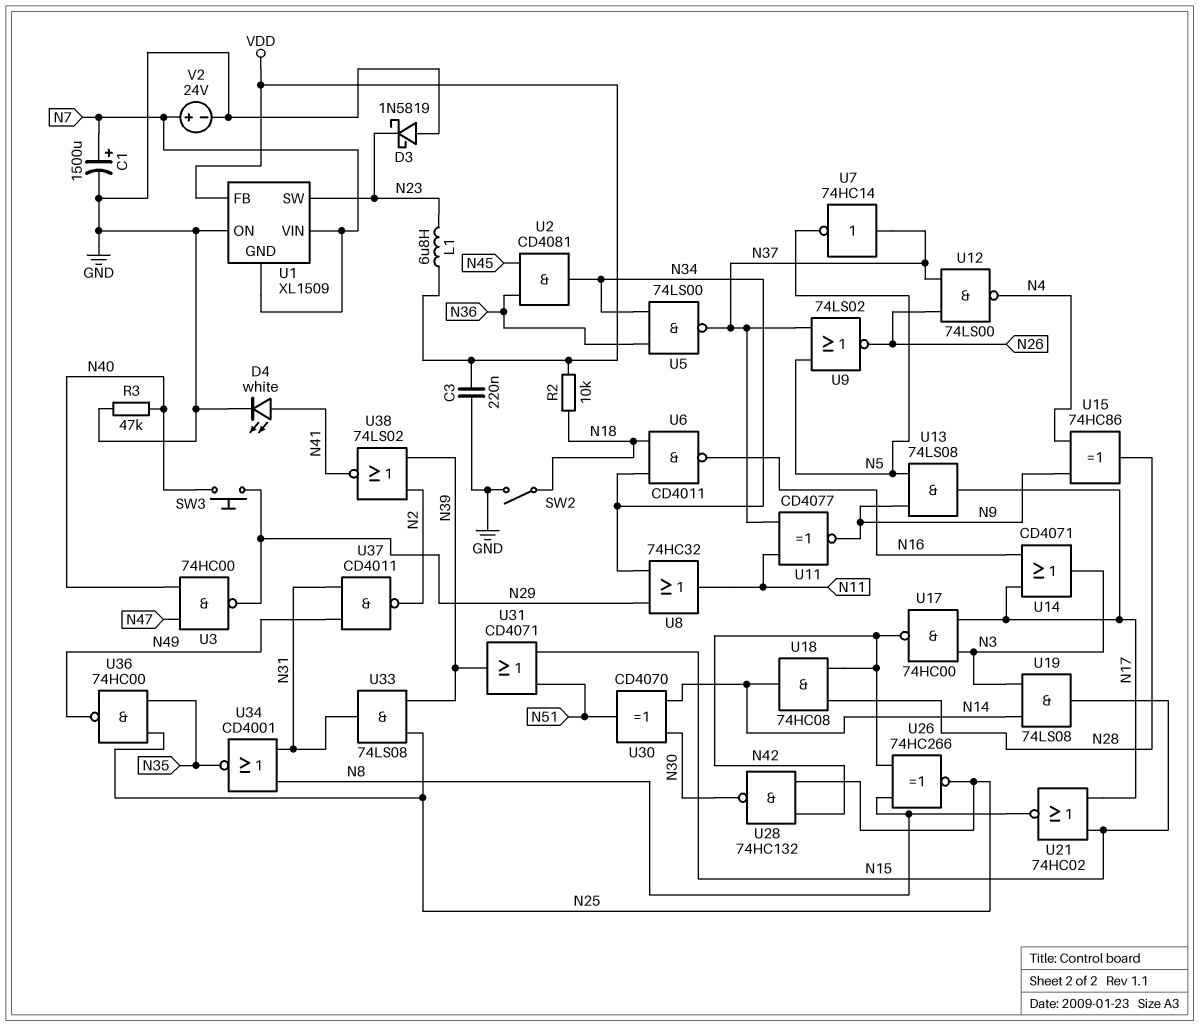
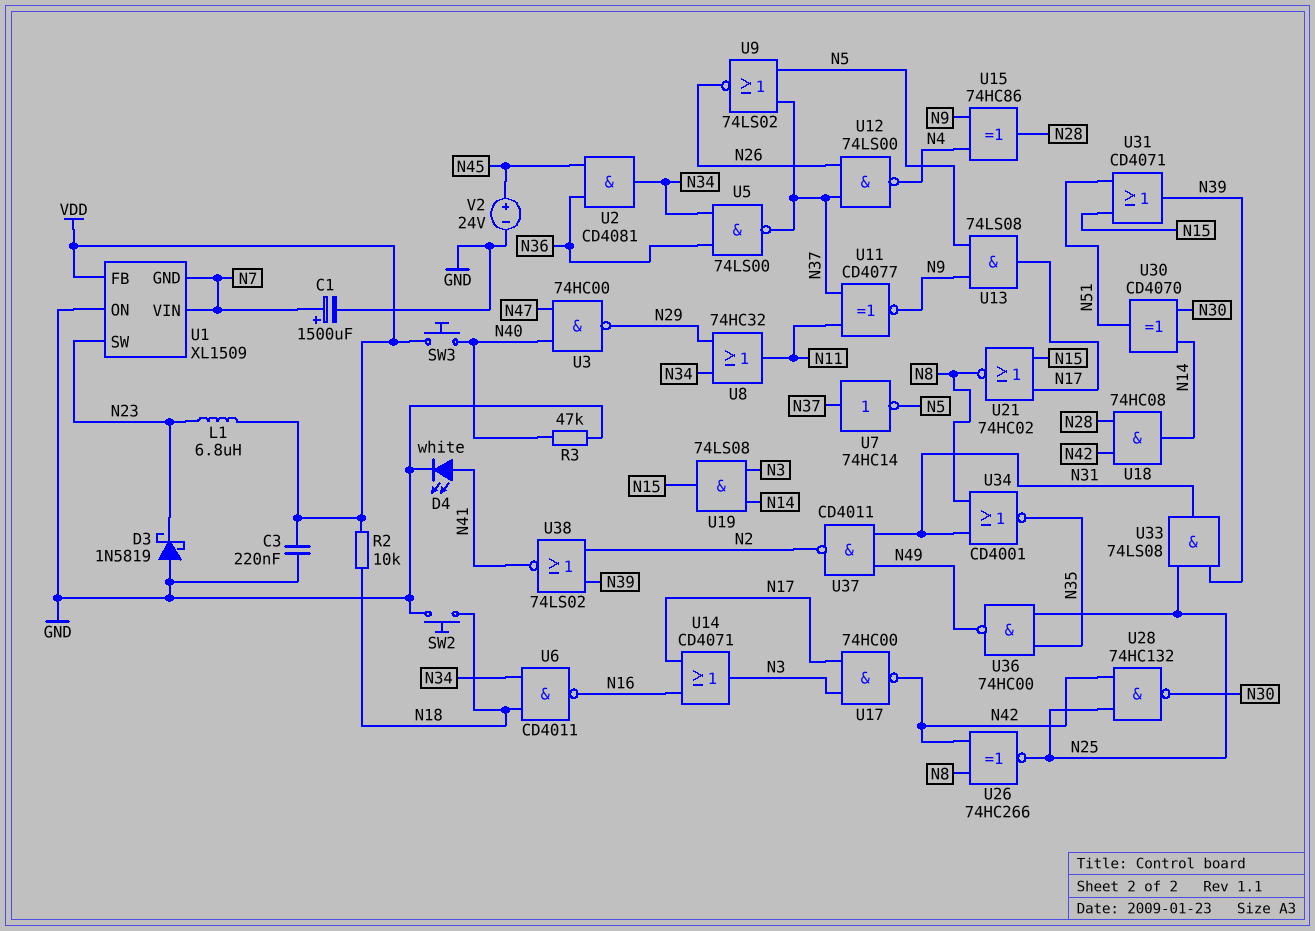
SW2: switch (GND, N18) -> button (GND, N18)
SW3: button (N29, N40) -> button (N40, VDD)
V2: 24V (plus N7, minus GND) -> 24V (plus N45, minus GND)

